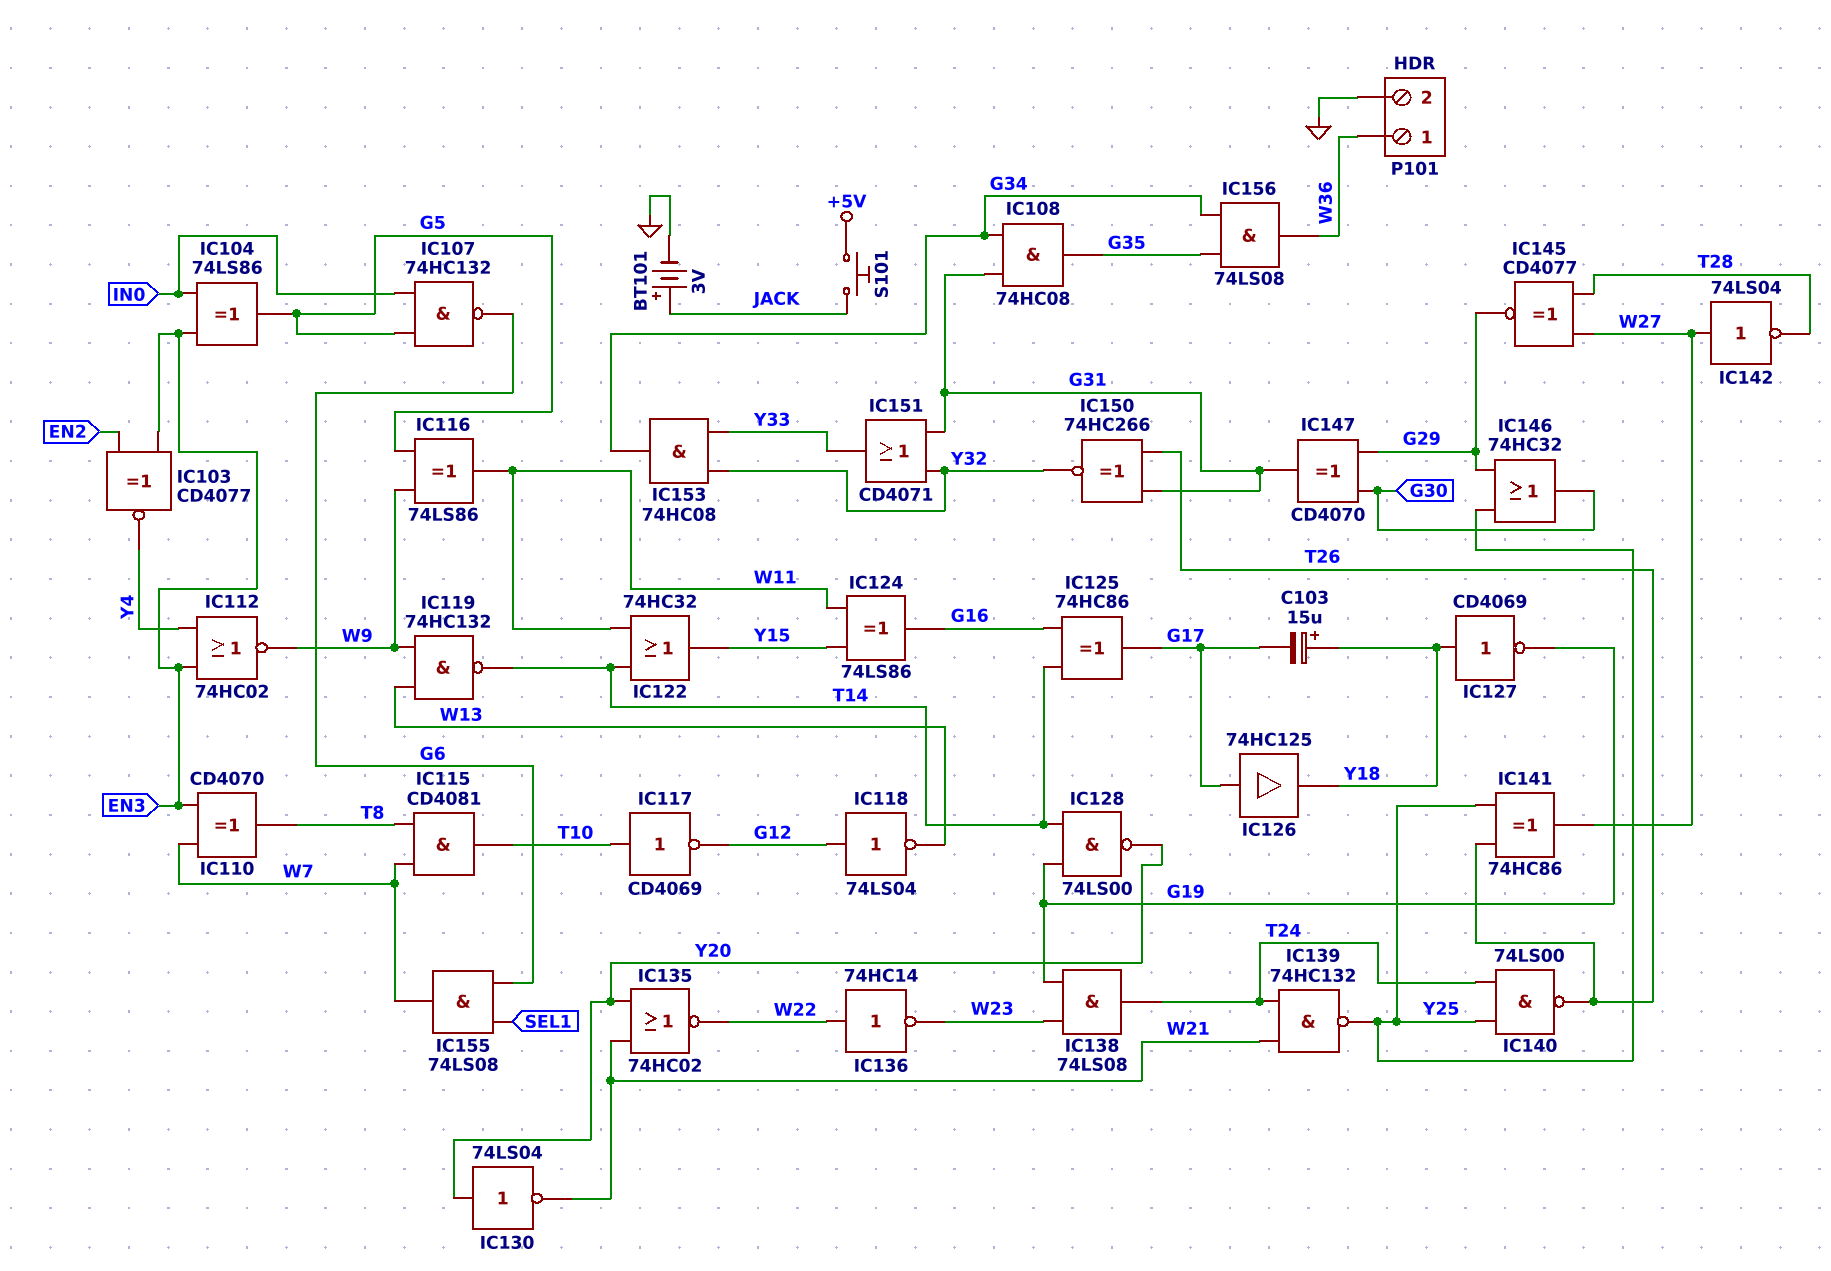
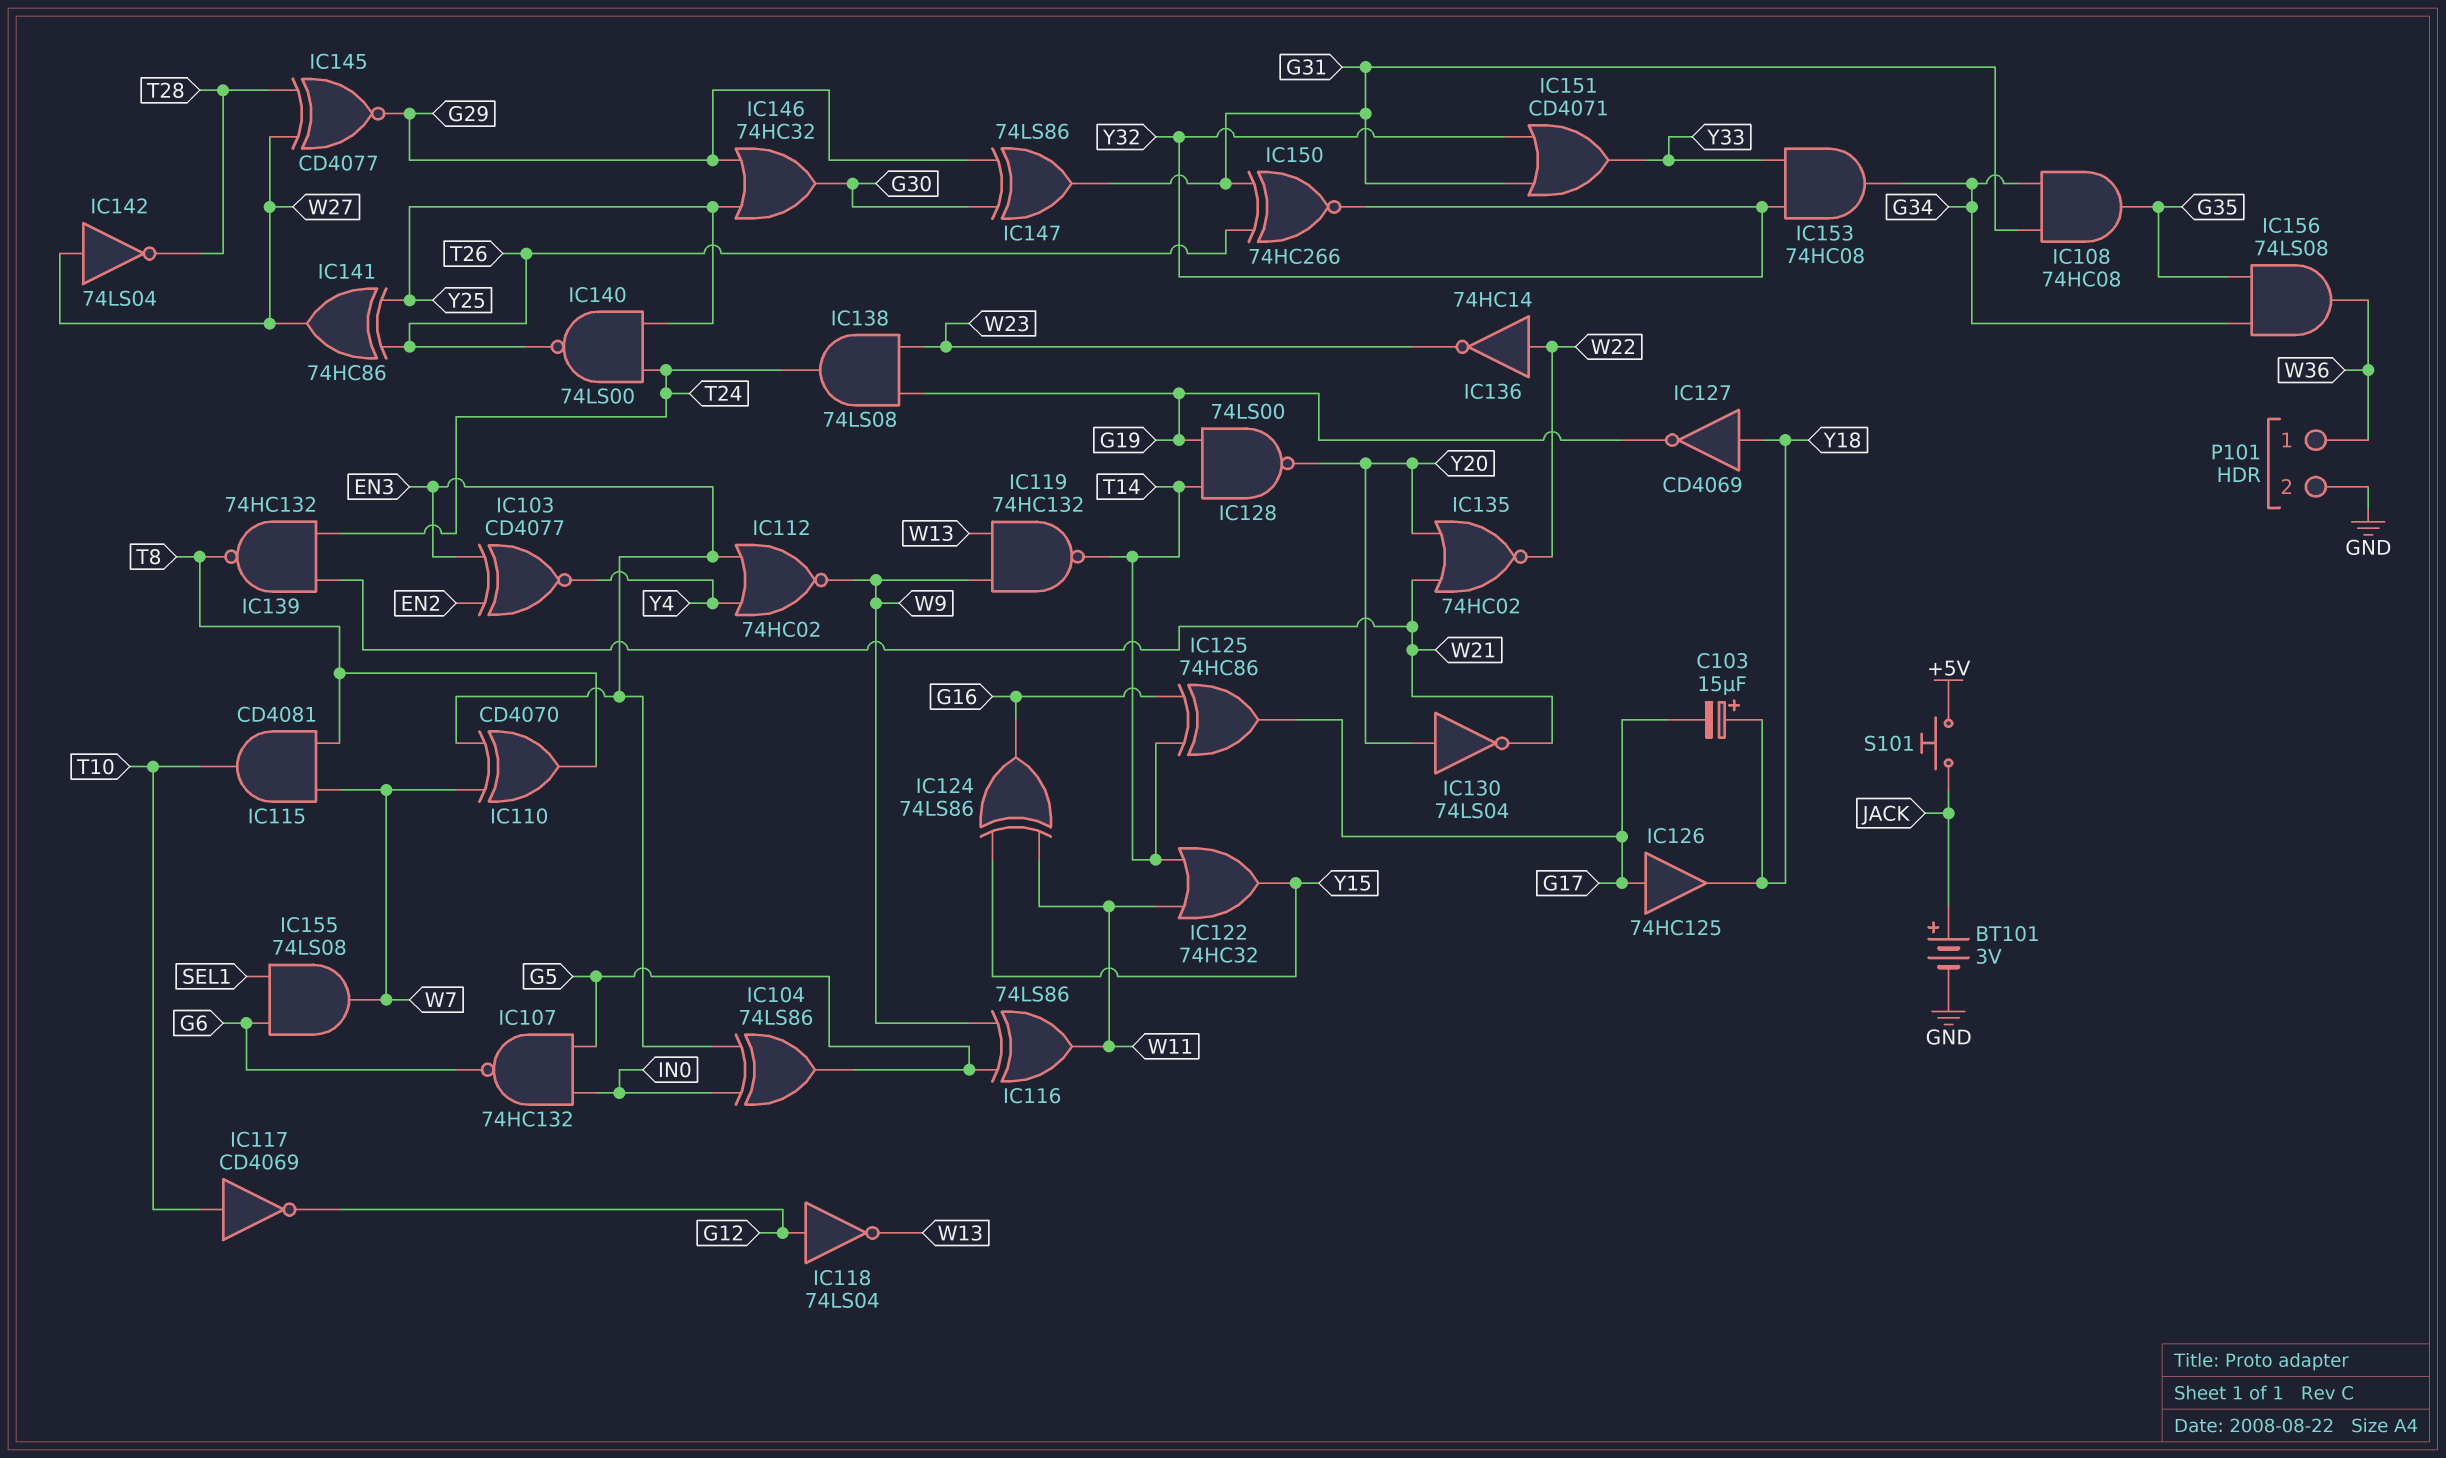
IC139: NAND 74HC132 (in T24, in W21, out Y25) -> NAND 74HC132 (in T24, in W21, out T8)
IC147: XOR CD4070 (in G29, in G30, out G31) -> XOR 74LS86 (in G29, in G30, out G31)

